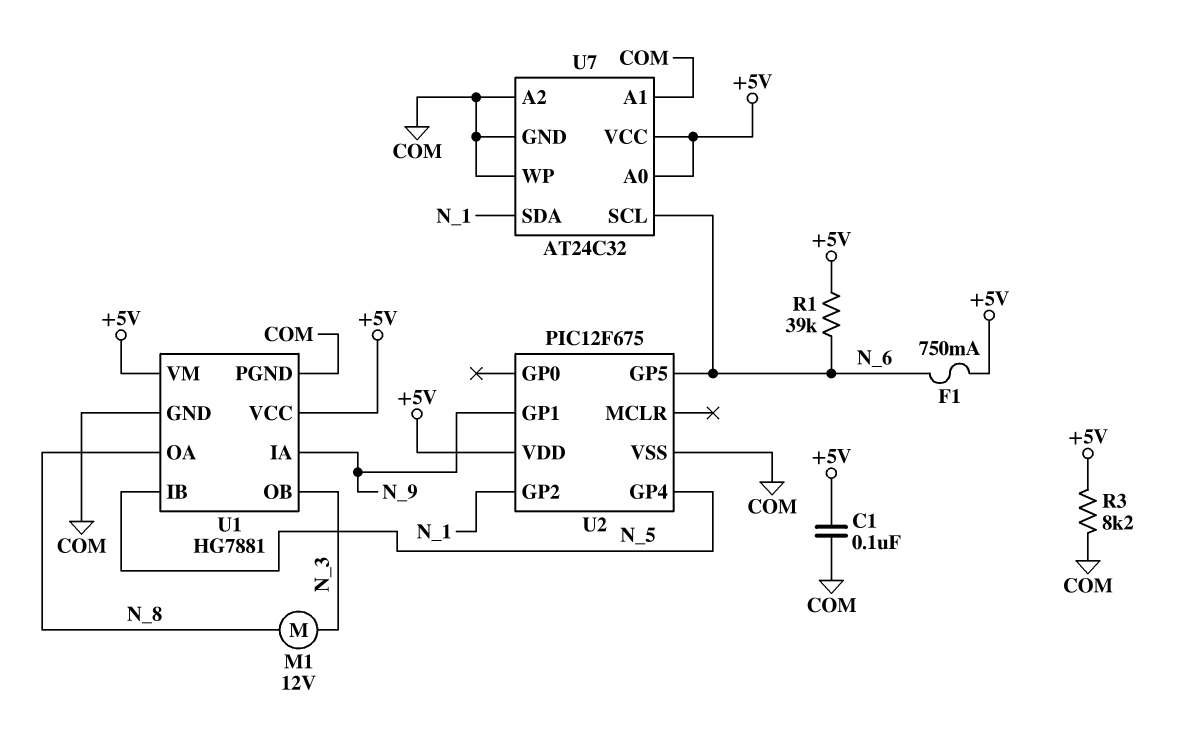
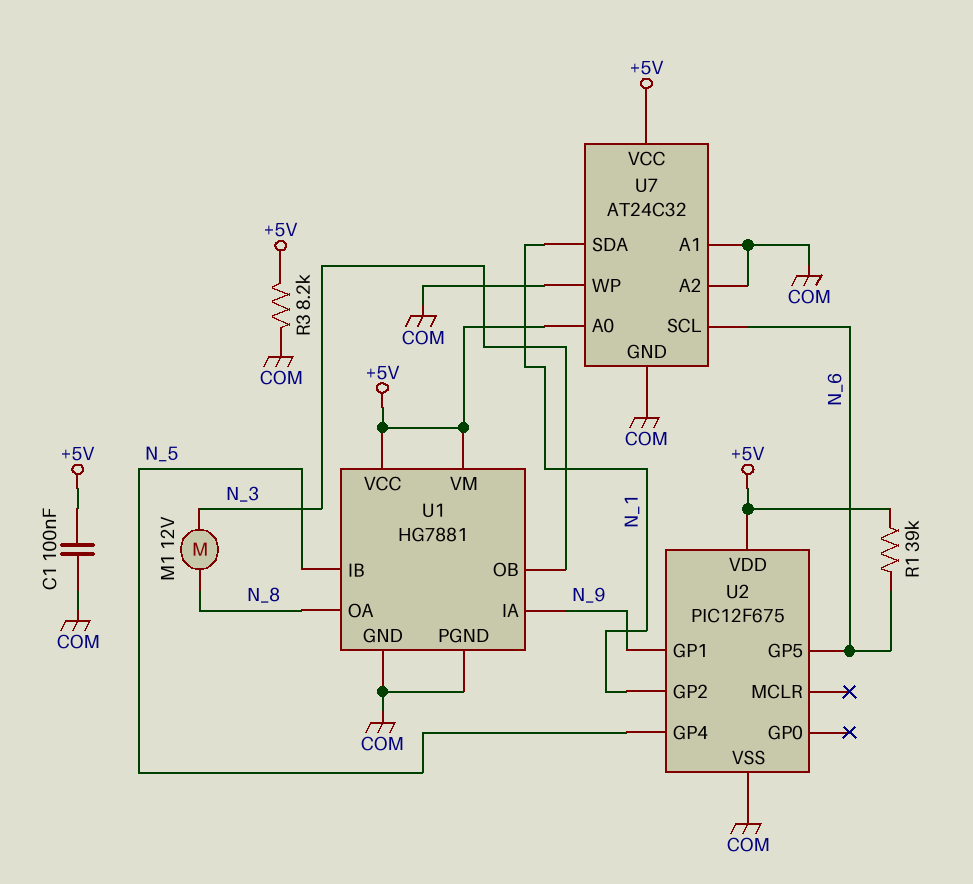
F1: 750mA (+5V, N_6) -> none

